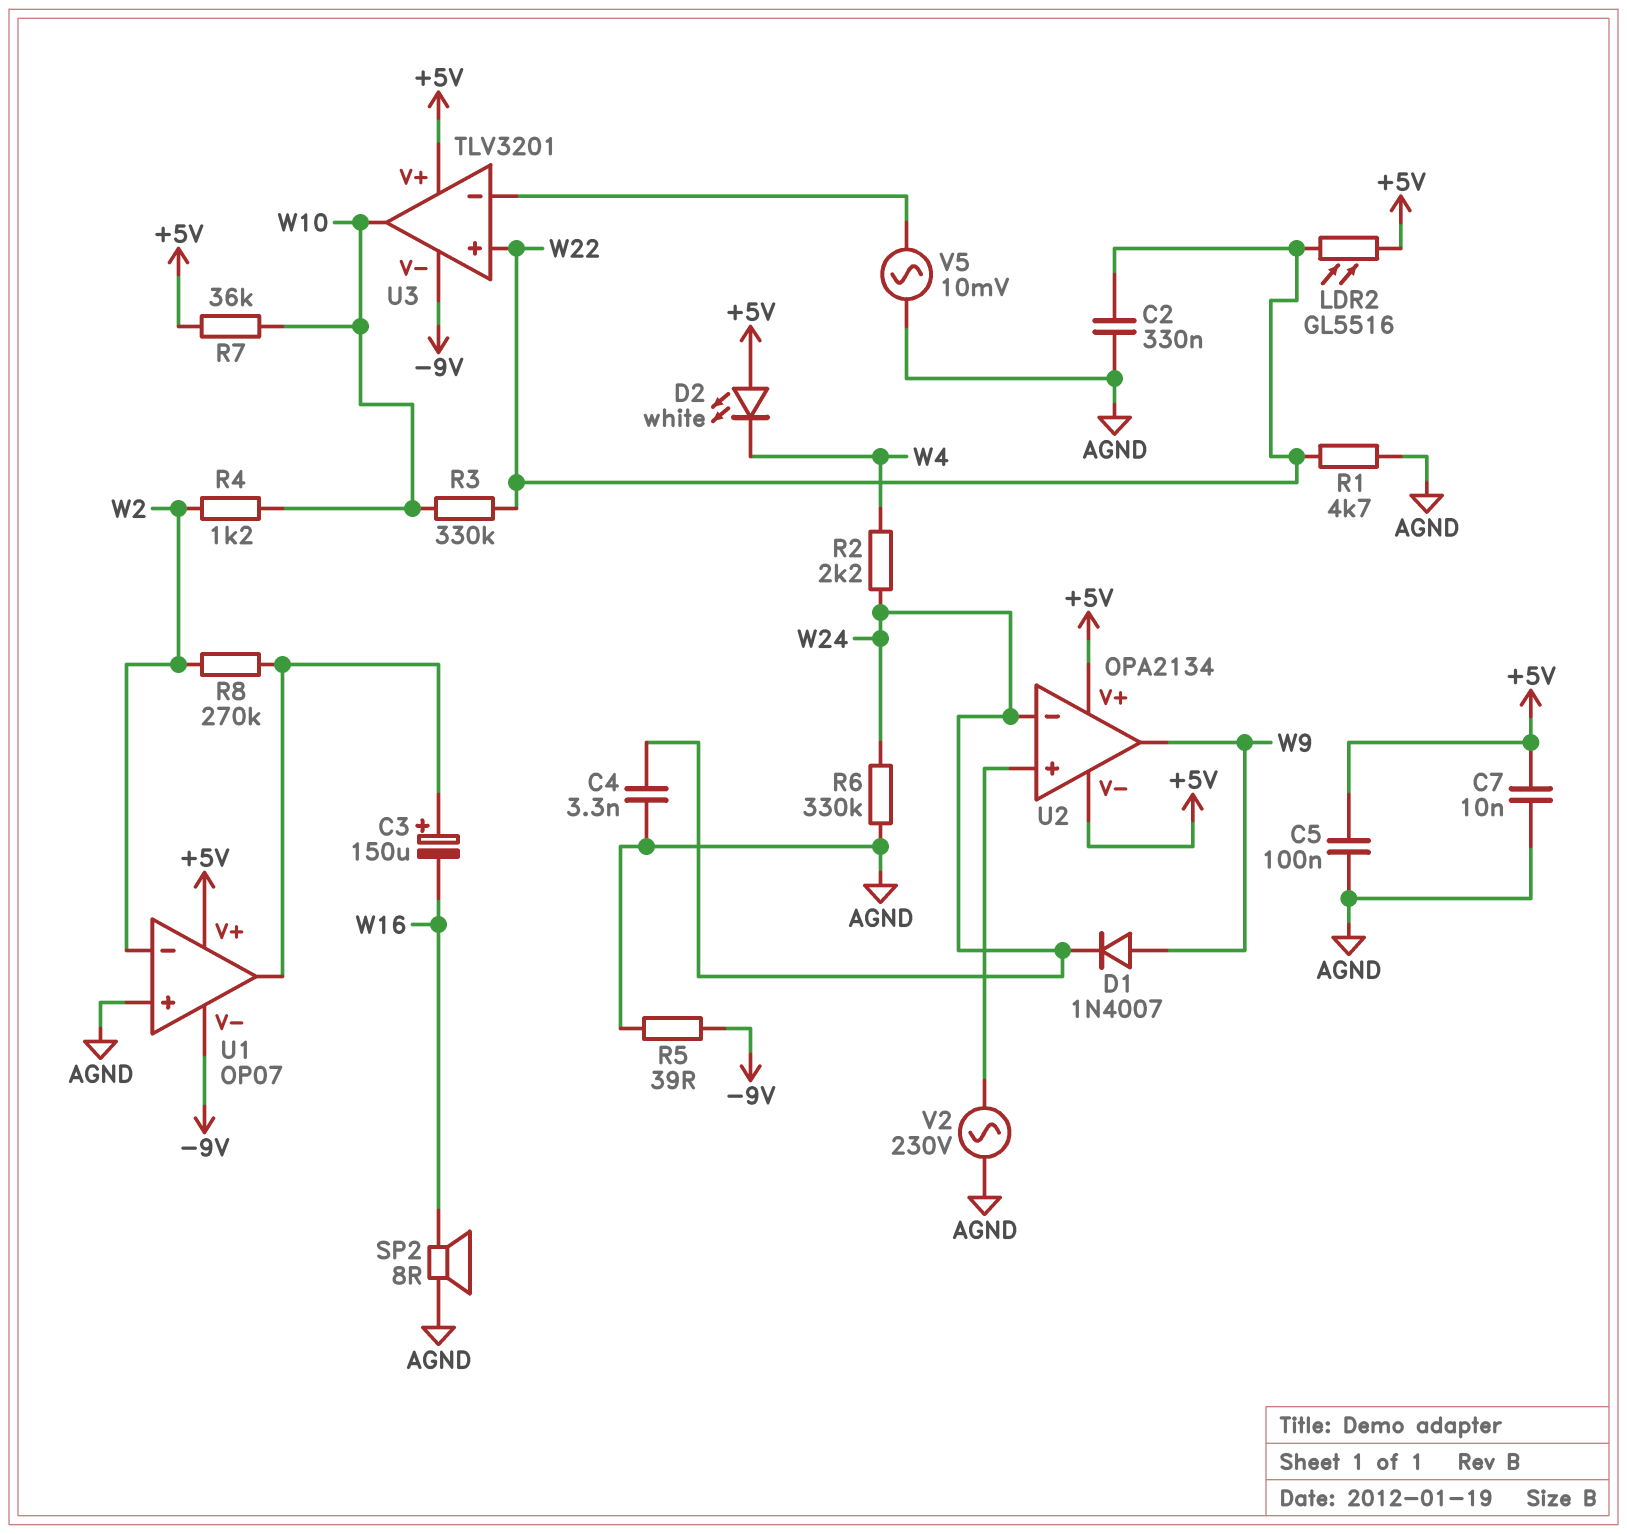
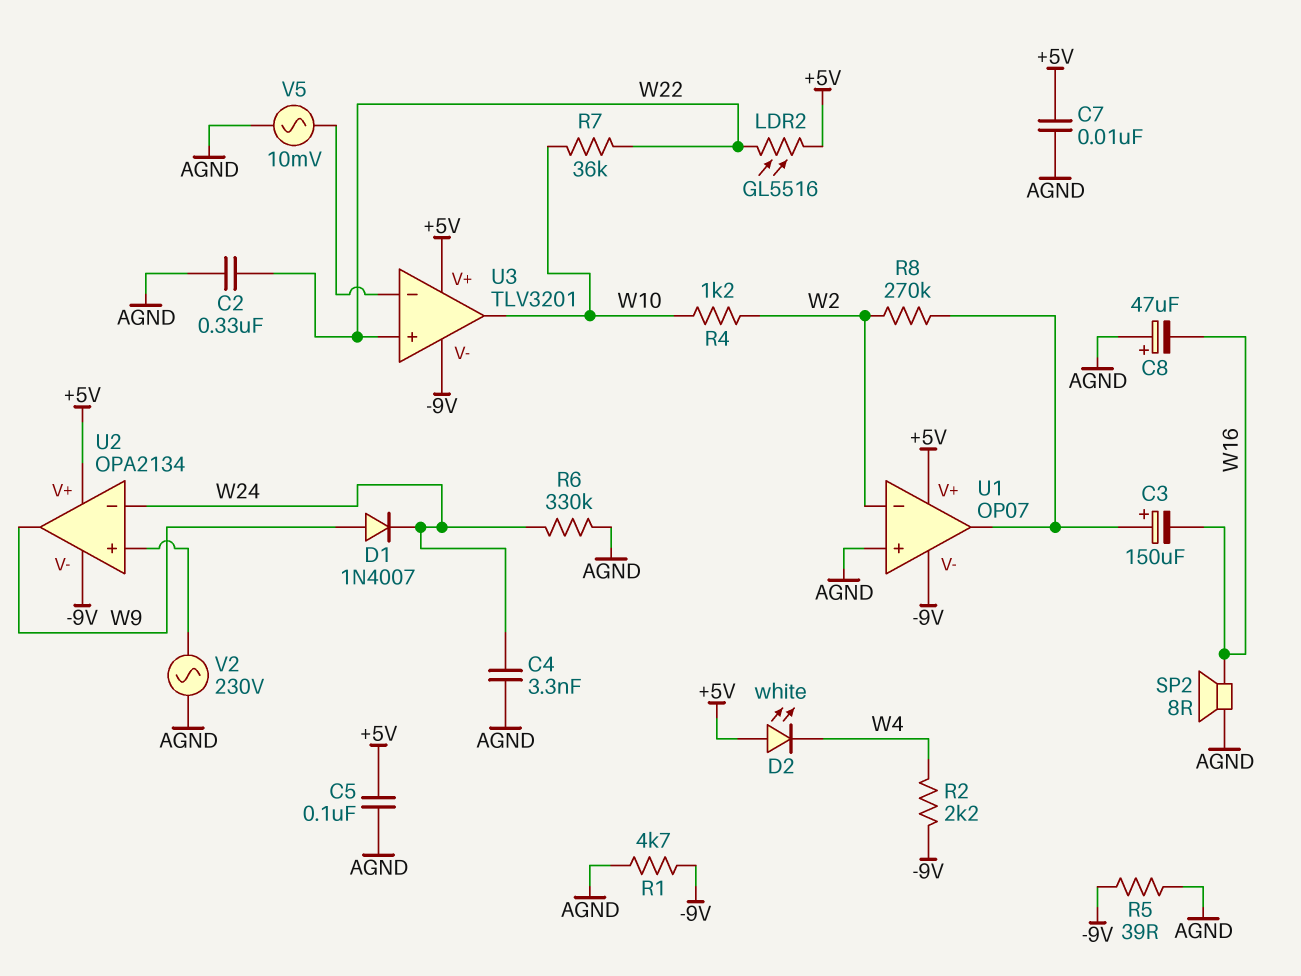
C8: none -> 47uF (plus AGND, minus W16)
R1: 4.7k (AGND, W22) -> 4.7k (-9V, AGND)
R2: 2.2k (W4, W24) -> 2.2k (-9V, W4)
R3: 330k (W10, W22) -> none
R7: 36k (+5V, W10) -> 36k (W10, W22)
U2 pin V-: +5V -> -9V

